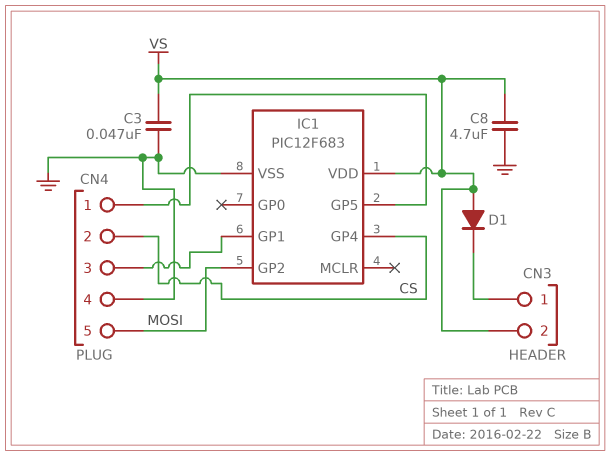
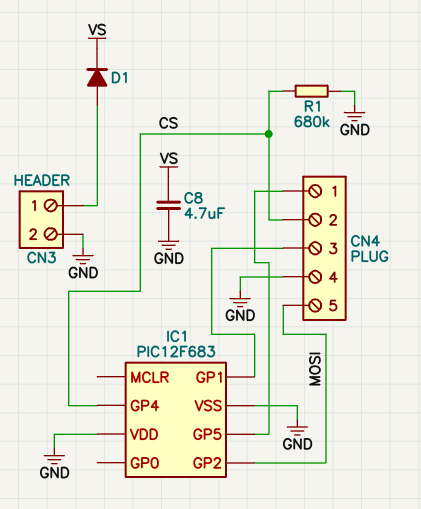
C3: 47nF (GND, VS) -> none
CN3 pin 2: VS -> GND
D1: diode (A VS, K CN3/1) -> diode (A CN3/1, K VS)
IC1 pin VDD: VS -> GND
R1: none -> 680k (CS, GND)

